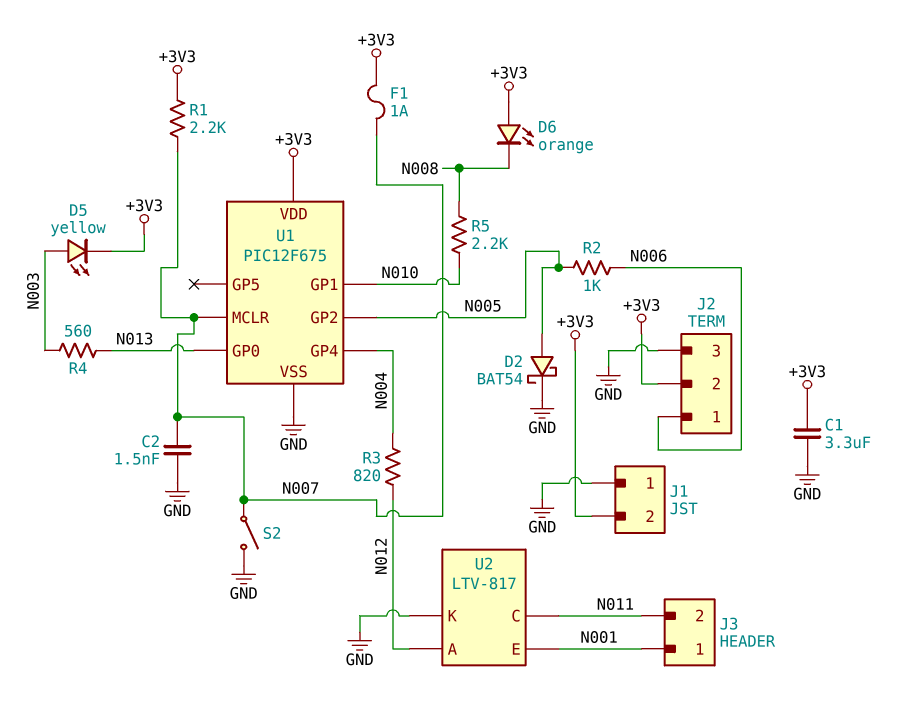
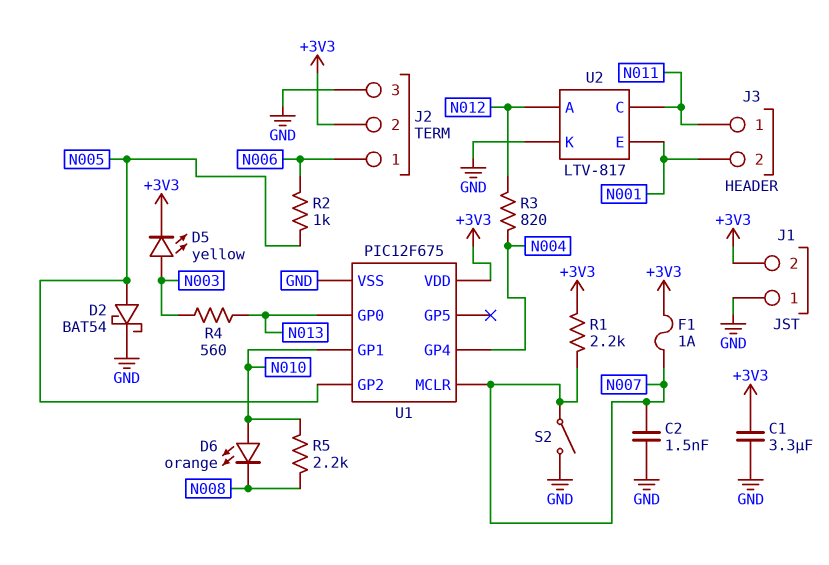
D6: LED orange (A +3V3, K N008) -> LED orange (A N010, K N008)
J3 pin 1: N001 -> N011
J3 pin 2: N011 -> N001

